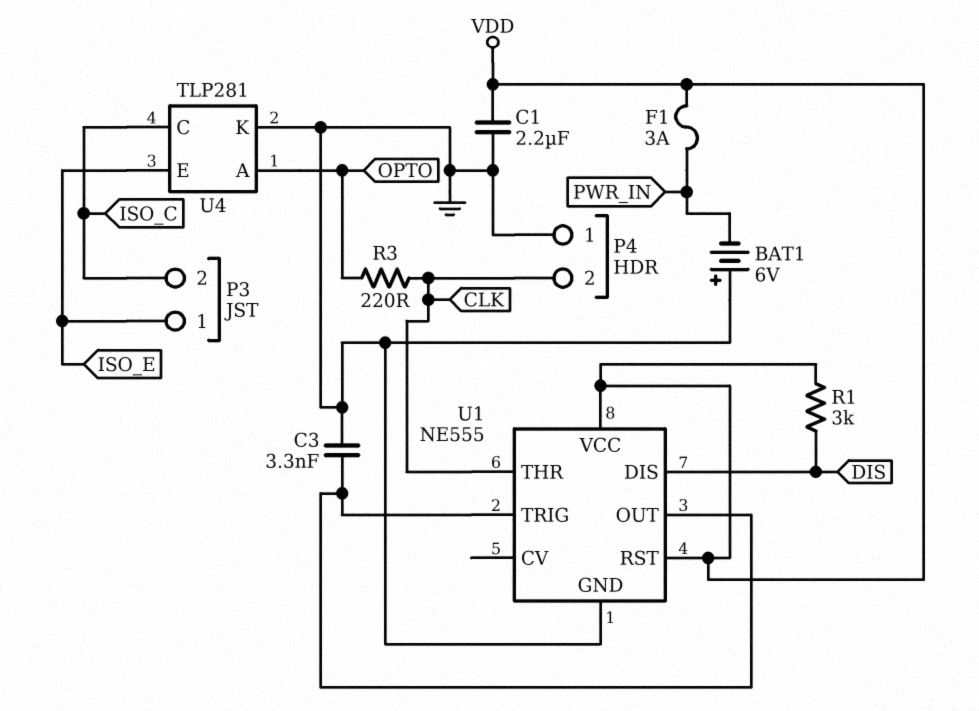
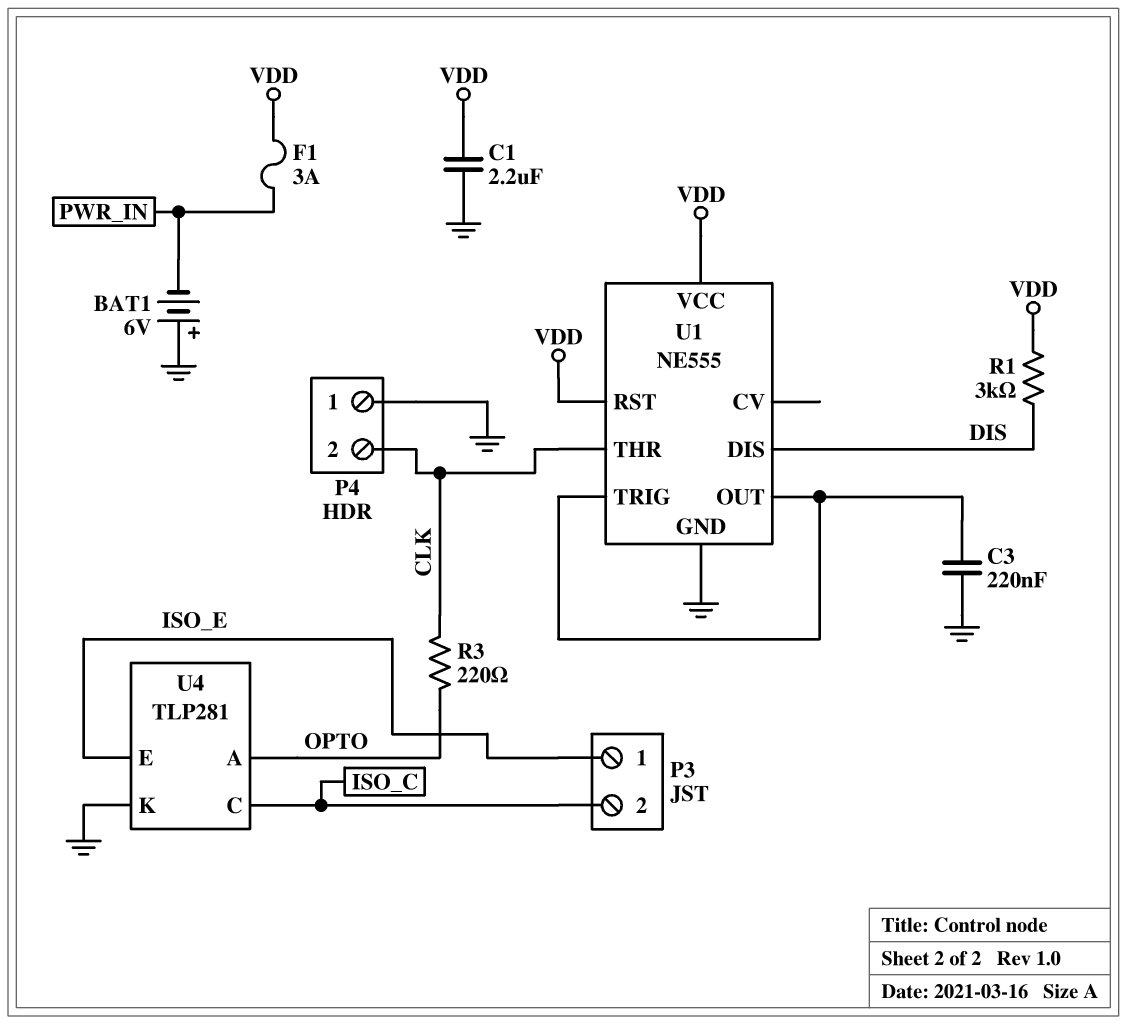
C3: 3.3nF (GND, U1/OUT) -> 220nF (GND, U1/OUT)

